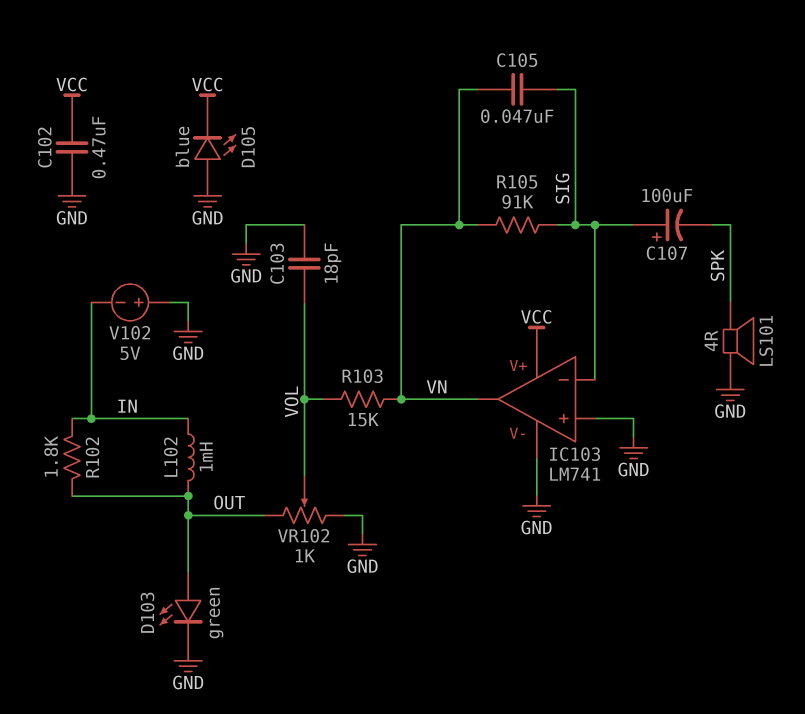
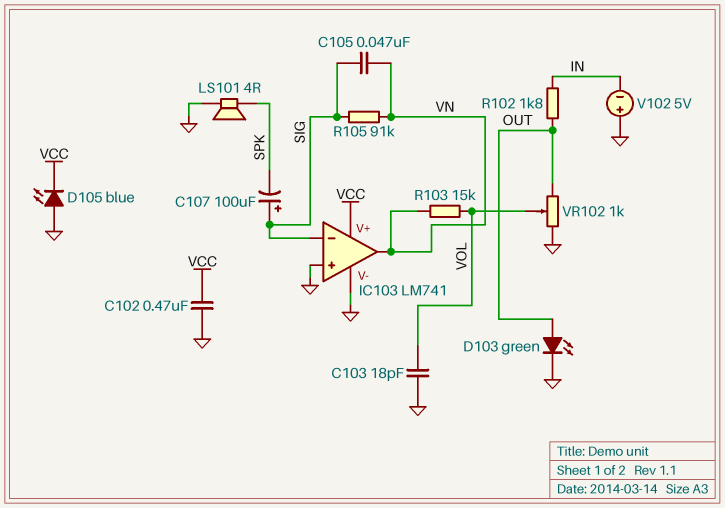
L102: 1mH (IN, OUT) -> none

